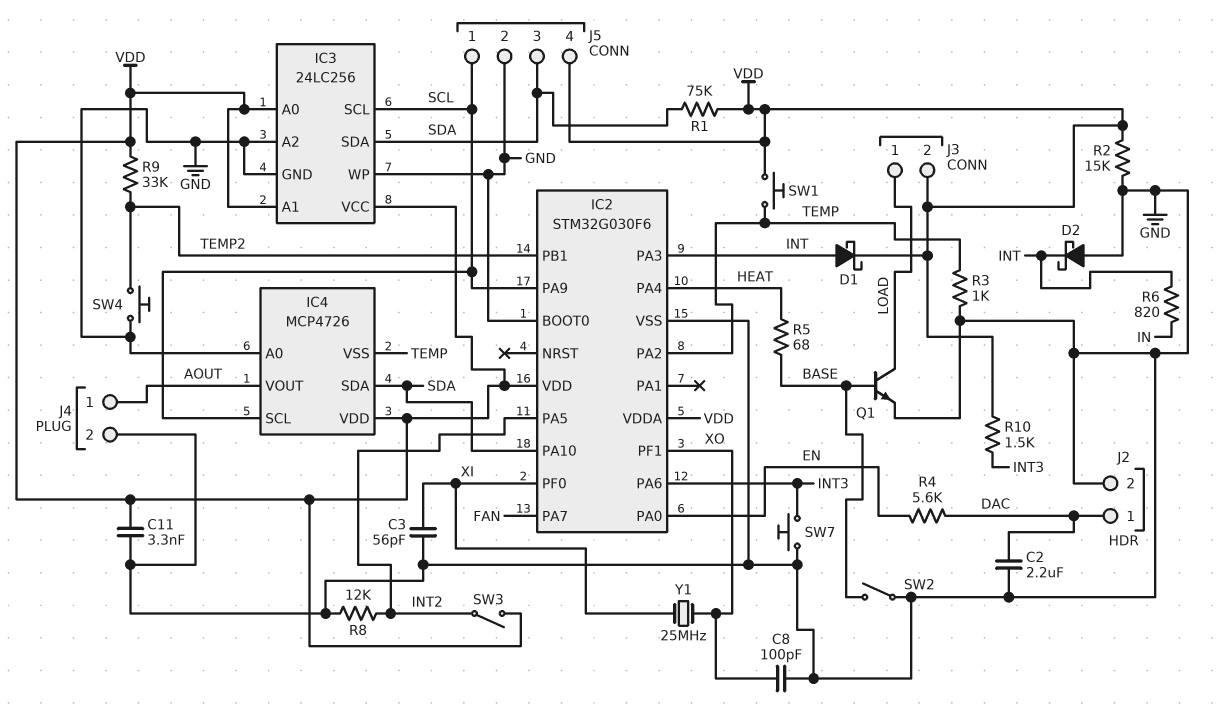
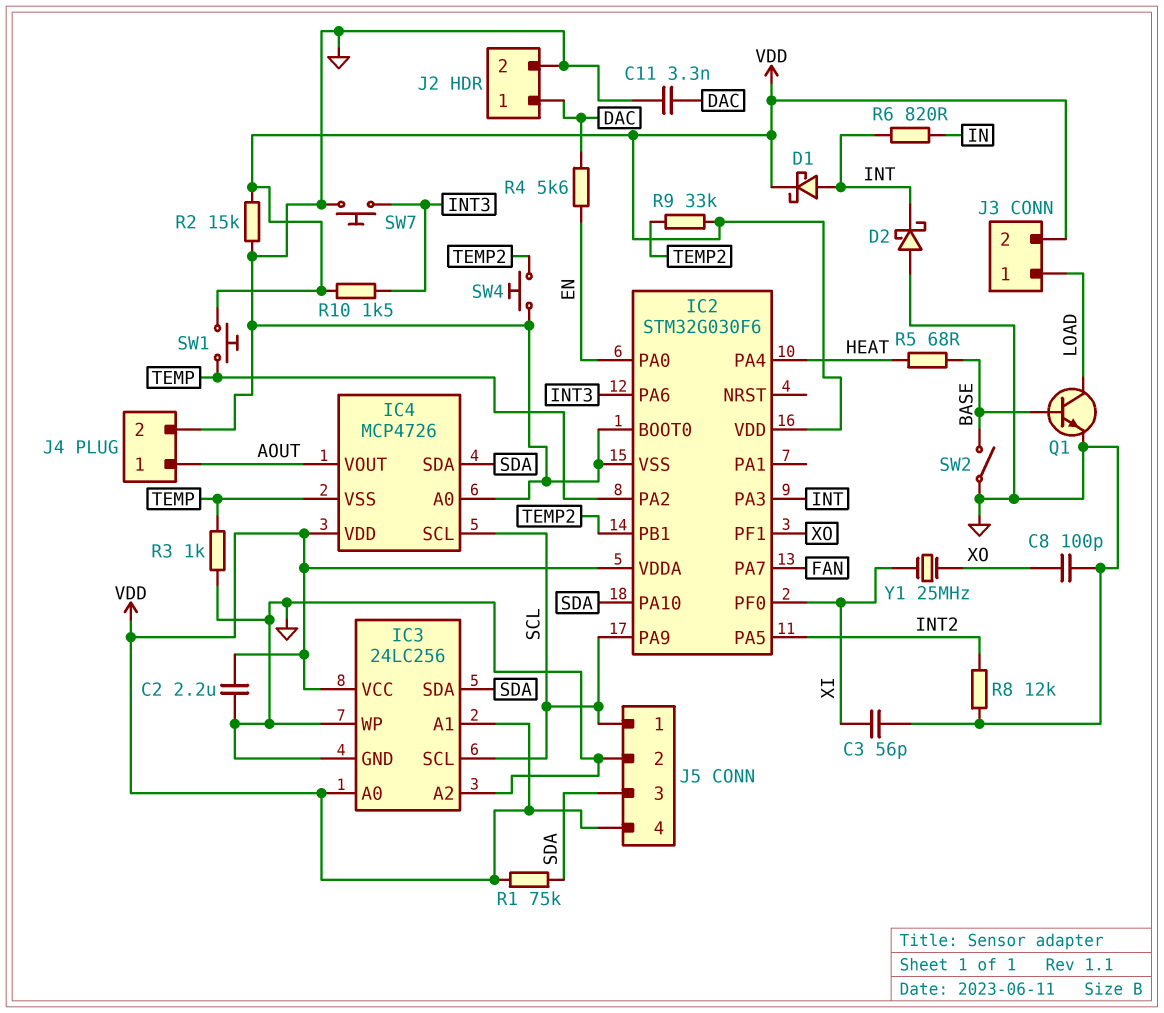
C2: 2.2uF (DAC, GND) -> 2.2uF (GND, VDD)
C11: 3.3nF (GND, VDD) -> 3.3nF (DAC, GND)
SW3: switch (INT2, VDD) -> none

